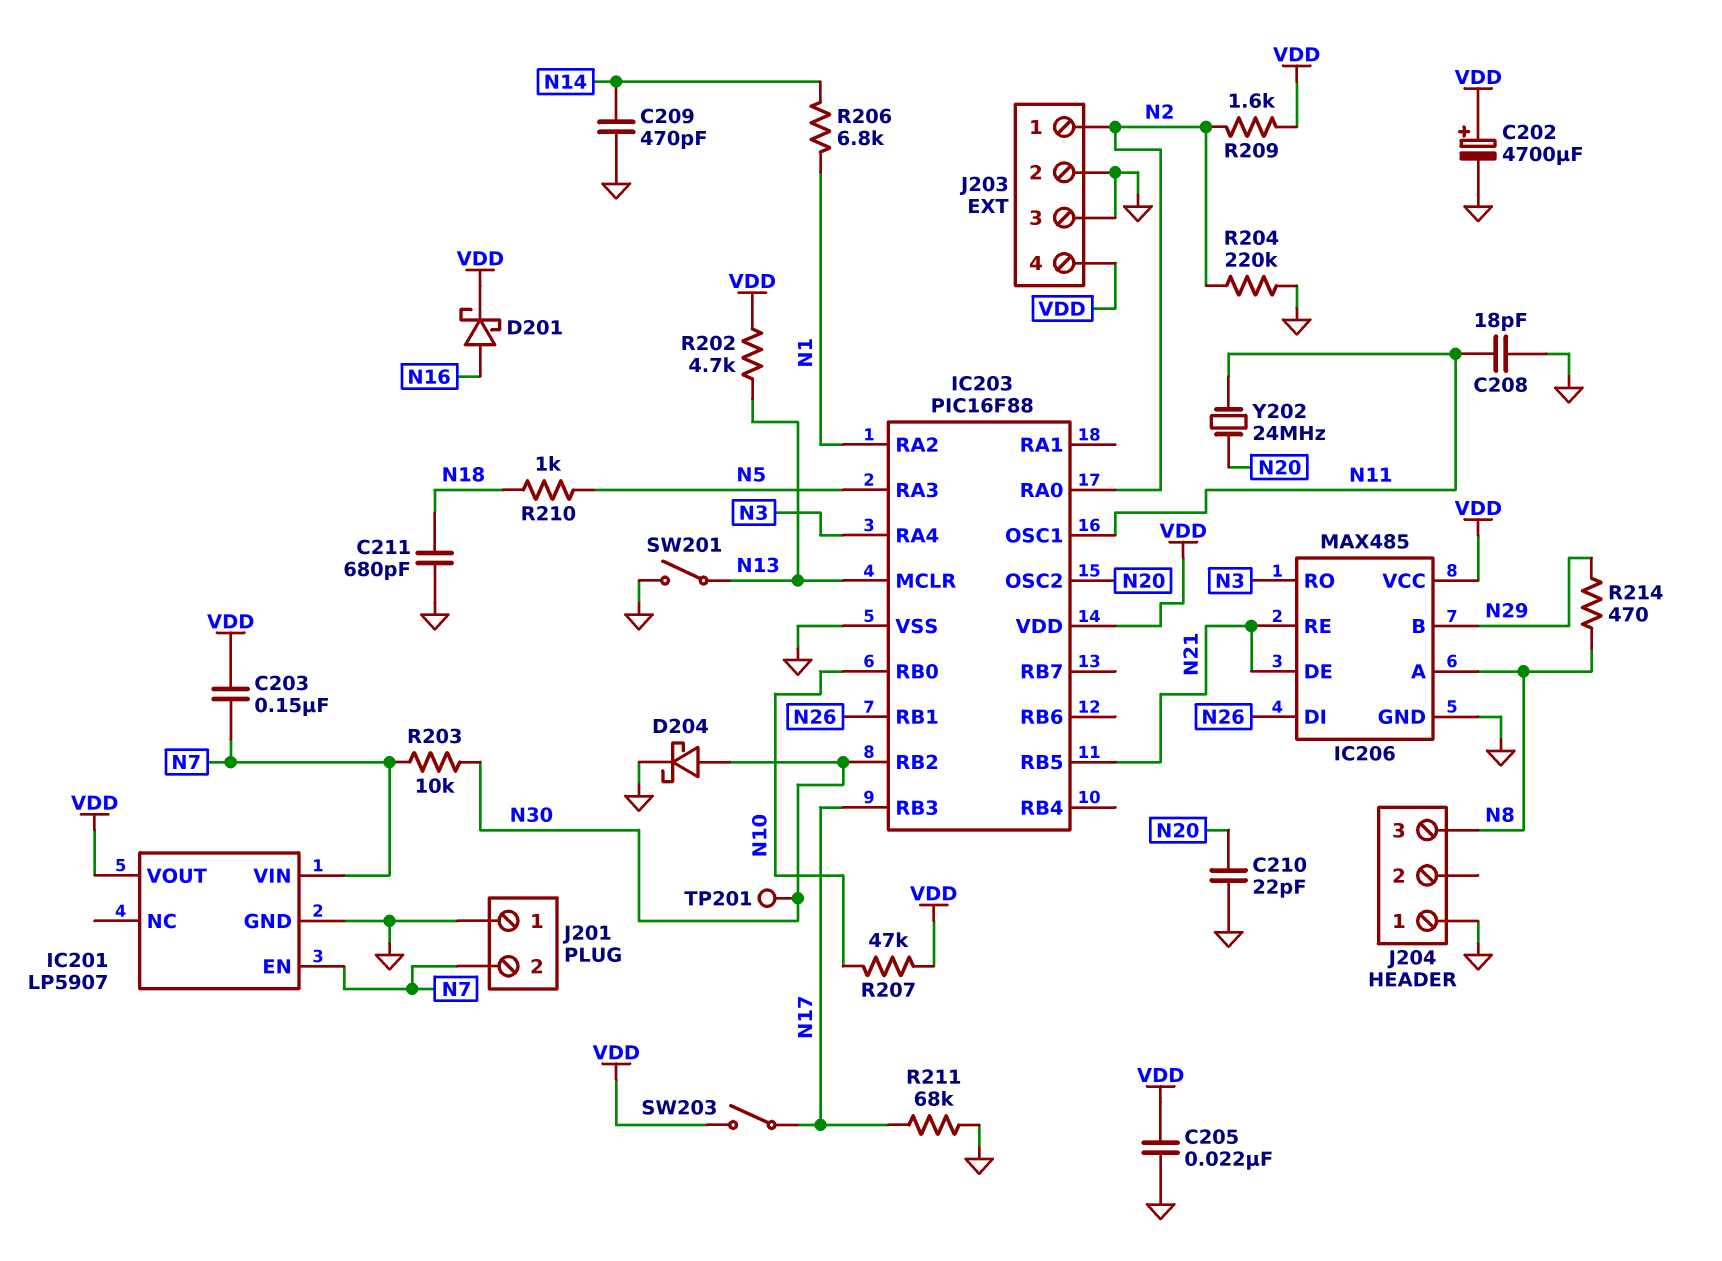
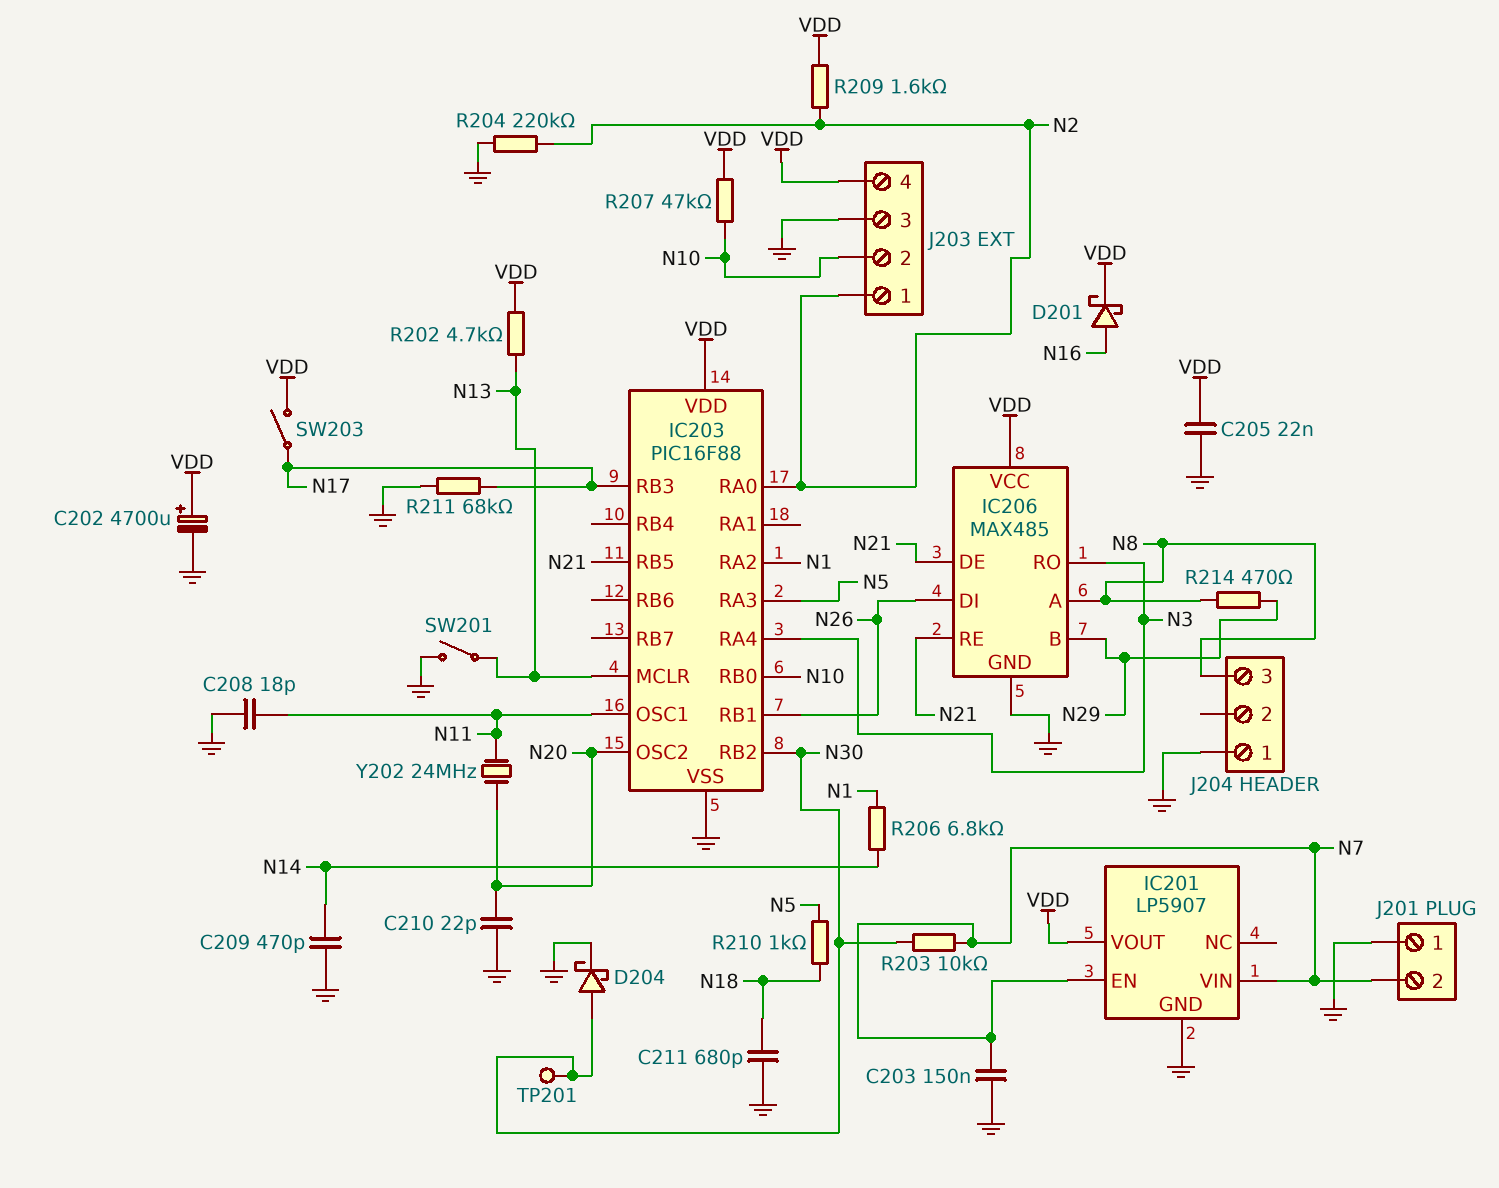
C203: 150nF (N7, VDD) -> 150nF (GND, N7)
J203 pin 2: GND -> N10

